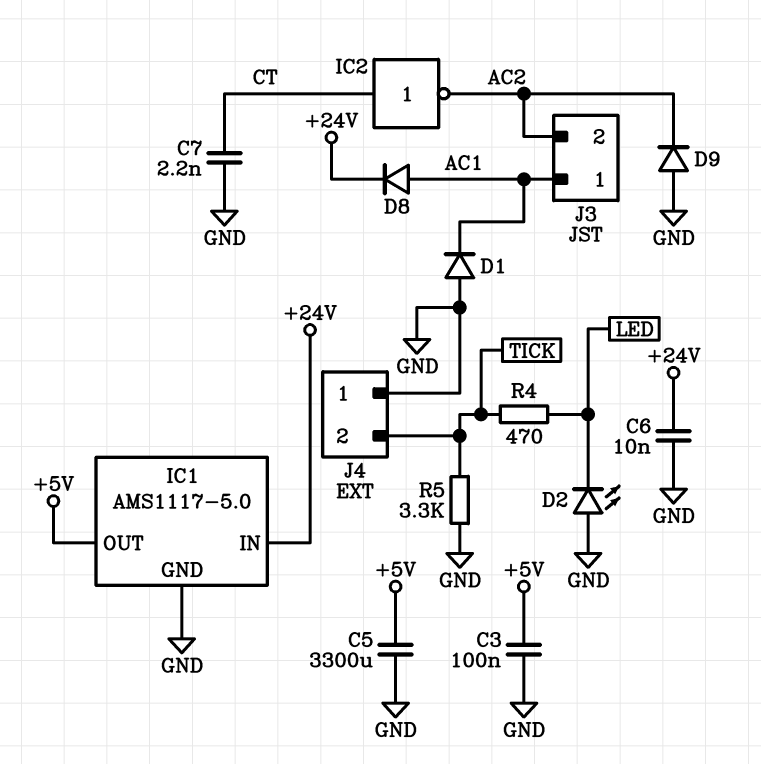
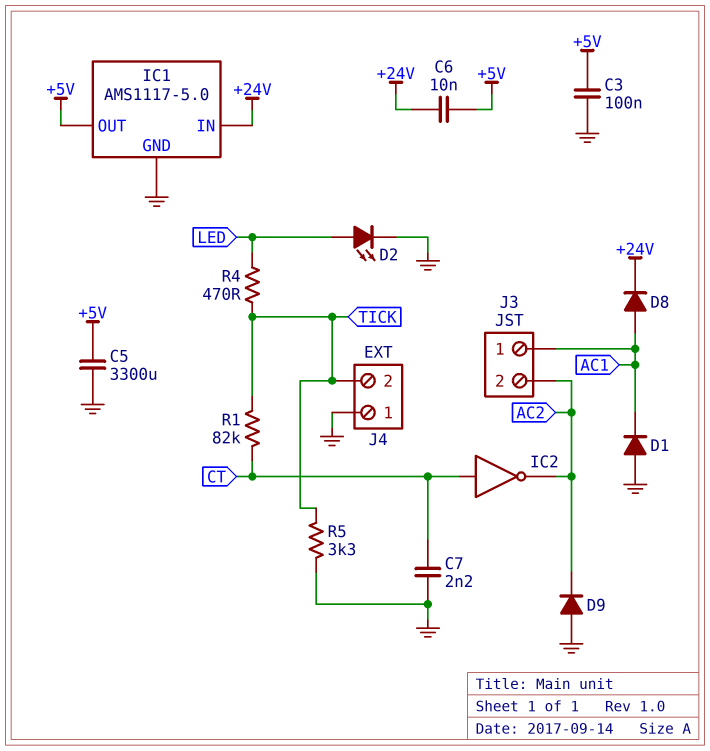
C6: 10nF (+24V, GND) -> 10nF (+5V, +24V)
D2: LED (A GND, K LED) -> LED (A LED, K GND)
R1: none -> 82k (CT, TICK)

